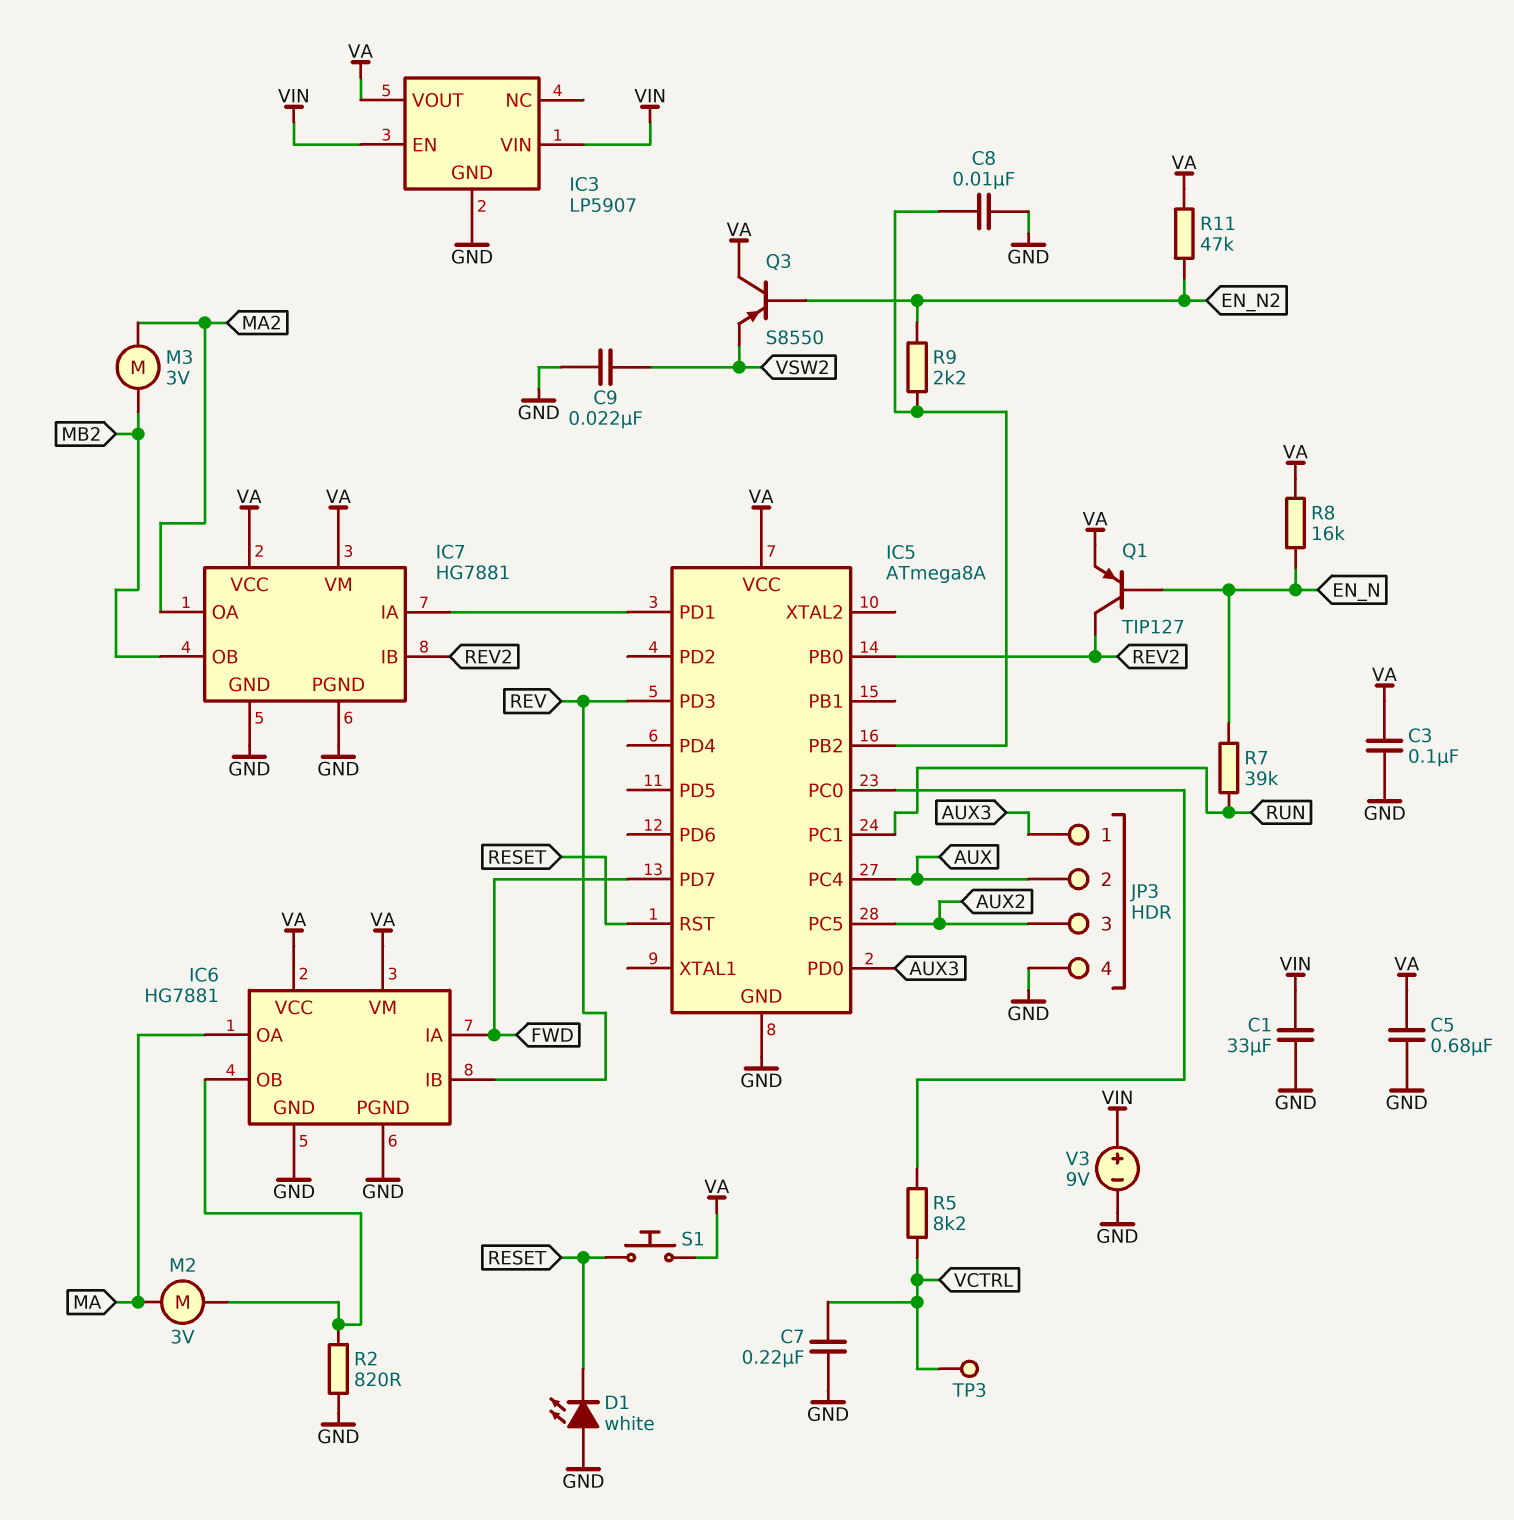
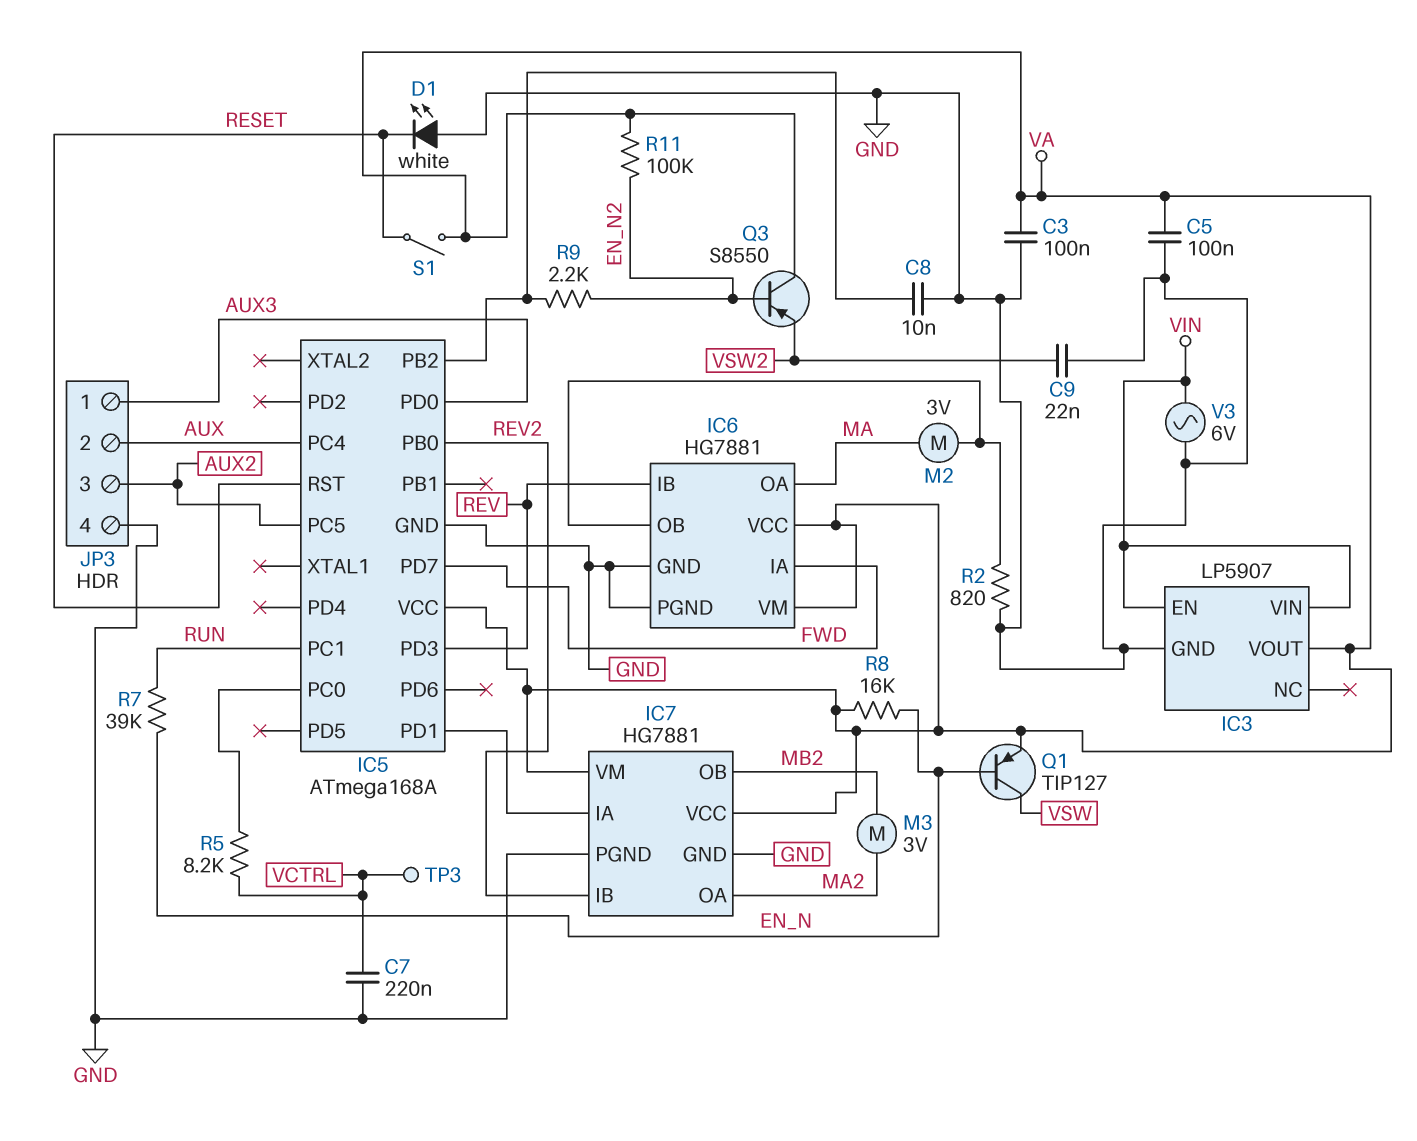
C1: 33uF (GND, VIN) -> none
C5: 680nF (GND, VA) -> 100nF (GND, VA)
IC5: ATmega8A -> ATmega168A
Q1: PNP TIP127 (B EN_N, C REV2, E VA) -> PNP TIP127 (B EN_N, C VSW, E VA)
R11: 47k (EN_N2, VA) -> 100k (EN_N2, VA)
S1: button (RESET, VA) -> switch (RESET, VA)
V3: 9V (plus VIN, minus GND) -> AC 6V (GND, VIN)

